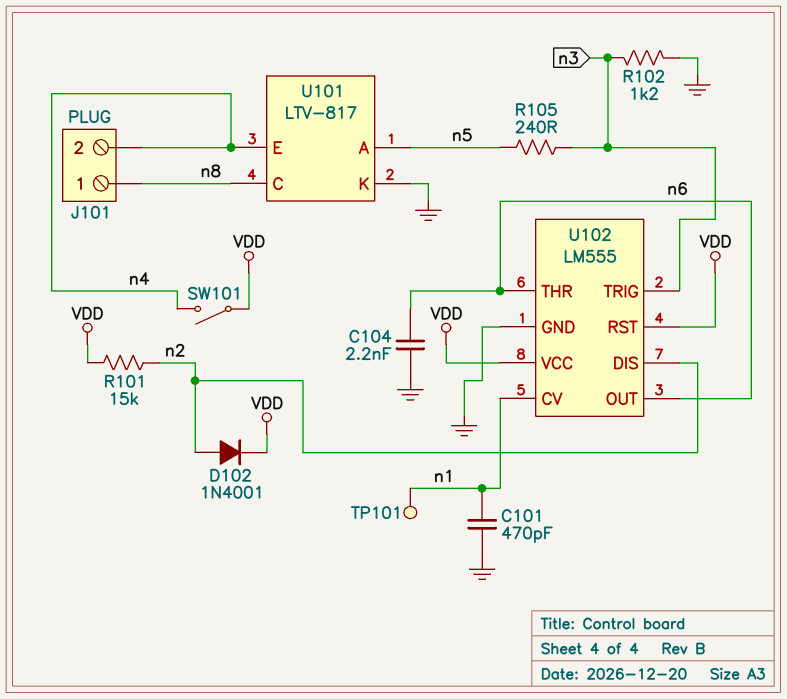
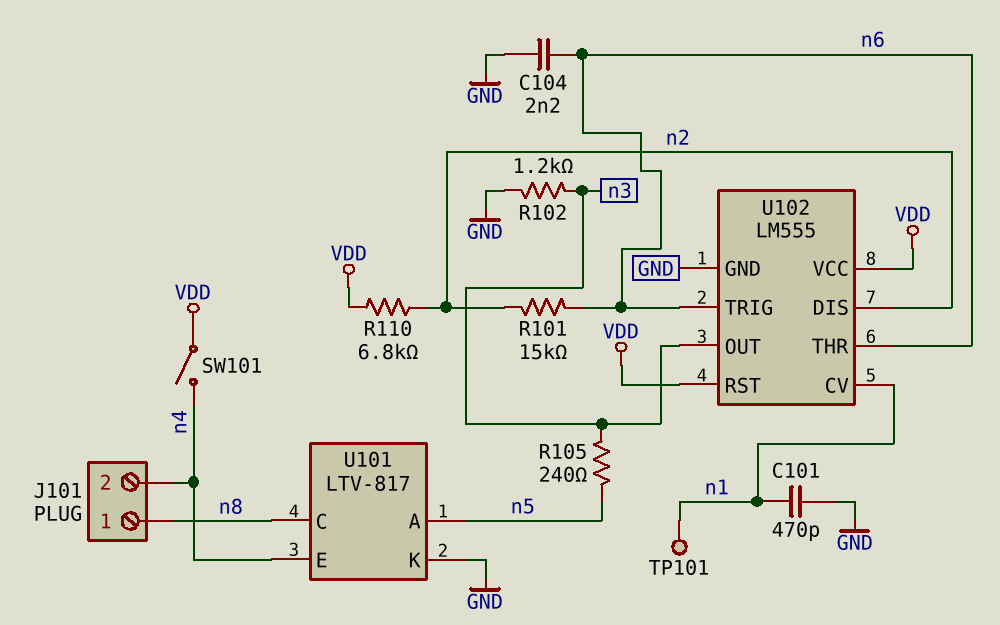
D102: diode 1N4001 (A n2, K VDD) -> none
R101: 15k (VDD, n2) -> 15k (n2, n6)
R110: none -> 6.8k (VDD, n2)
U102 pin OUT: n6 -> n3
U102 pin TRIG: n3 -> n6

